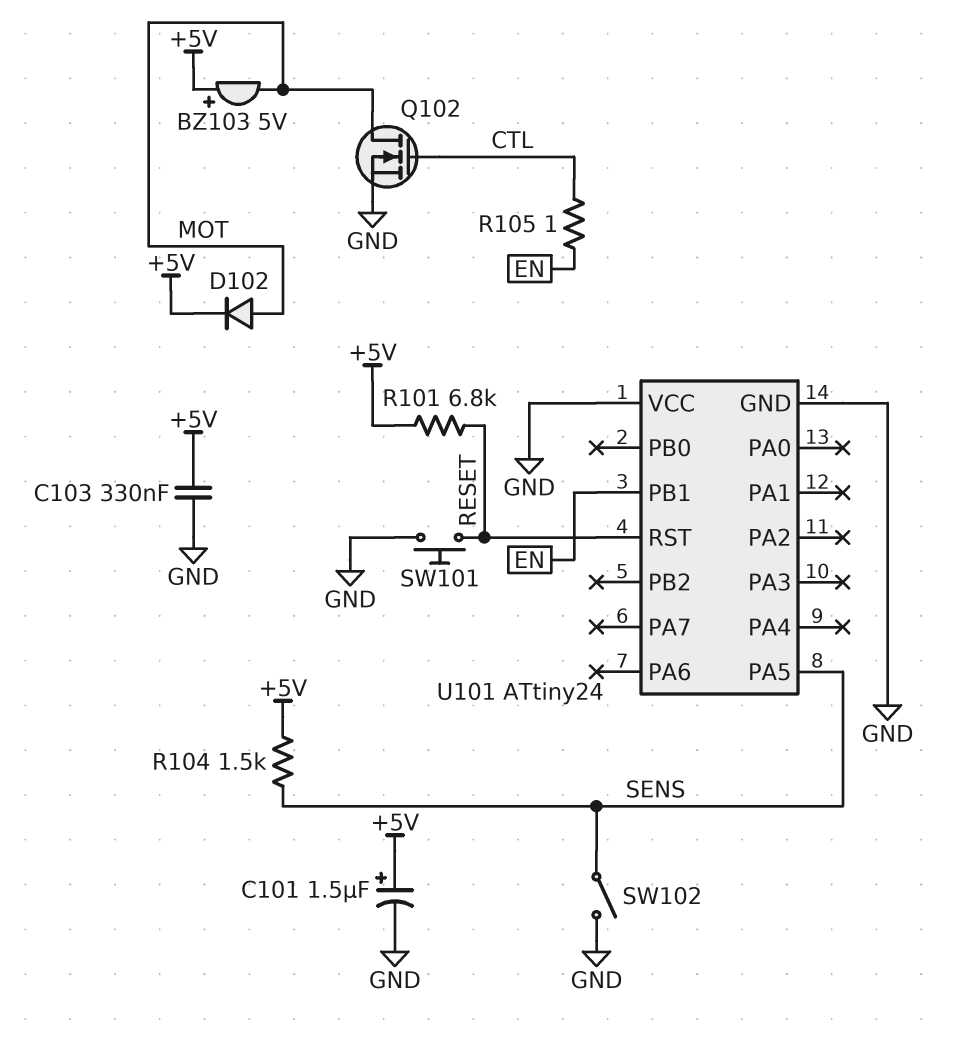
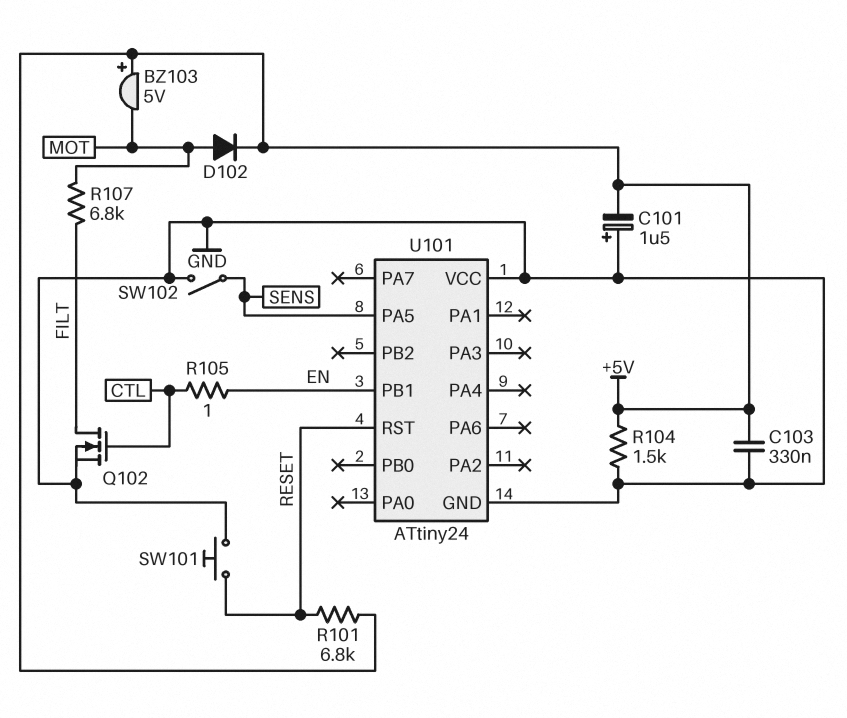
C101: 1.5uF (plus +5V, minus GND) -> 1.5uF (plus GND, minus +5V)
Q102: NMOS (G CTL, D MOT, S GND) -> NMOS (G CTL, D FILT, S GND)
R104: 1.5k (+5V, SENS) -> 1.5k (+5V, GND)
R107: none -> 6.8k (FILT, MOT)

